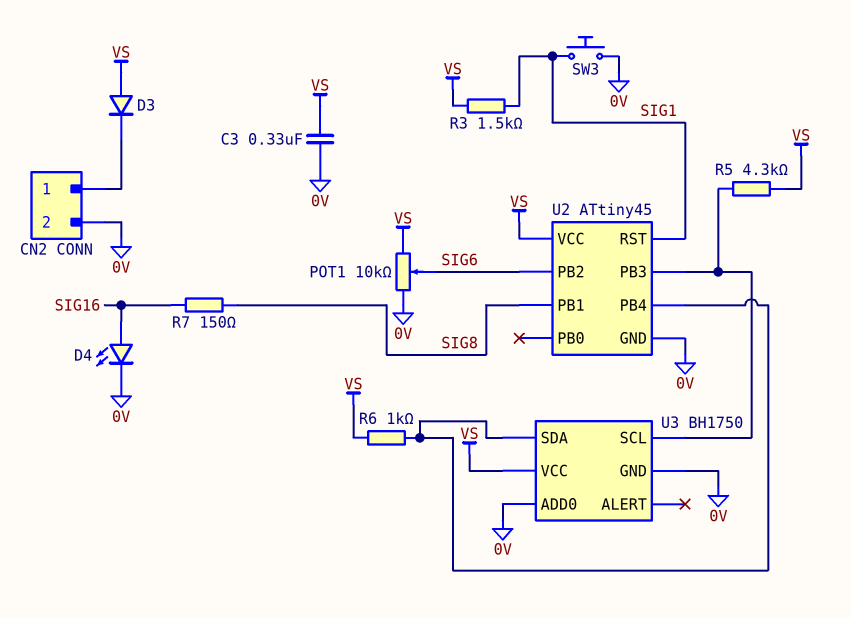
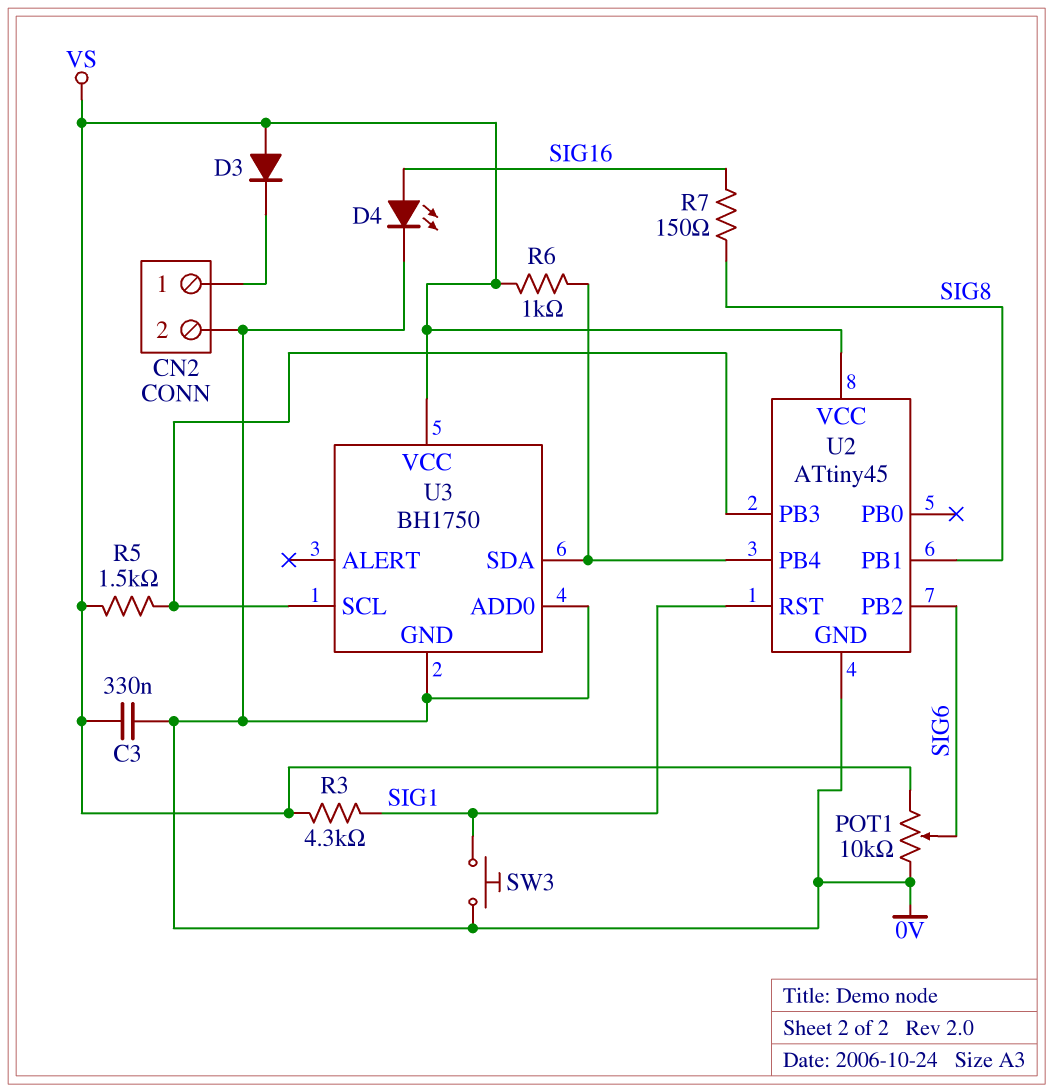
R3: 1.5k (SIG1, VS) -> 4.3k (SIG1, VS)
R5: 4.3k (U2/PB3, VS) -> 1.5k (U2/PB3, VS)

